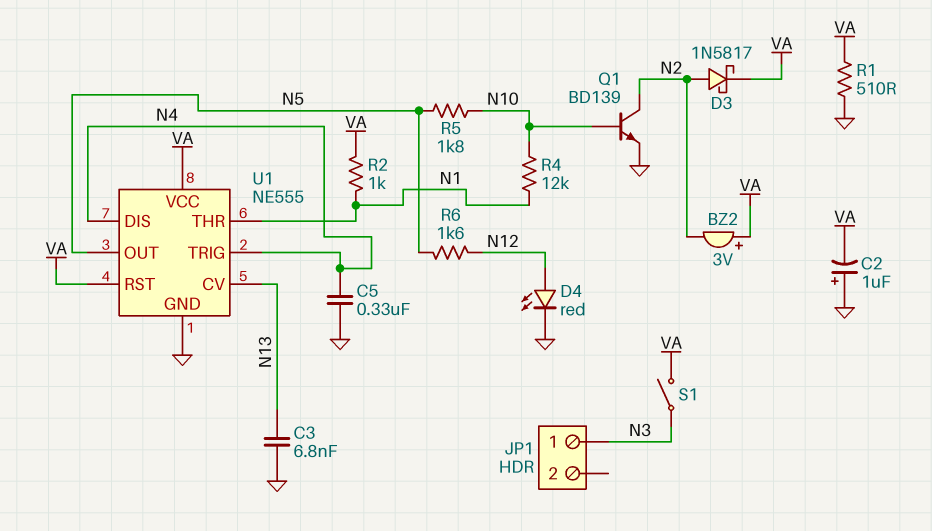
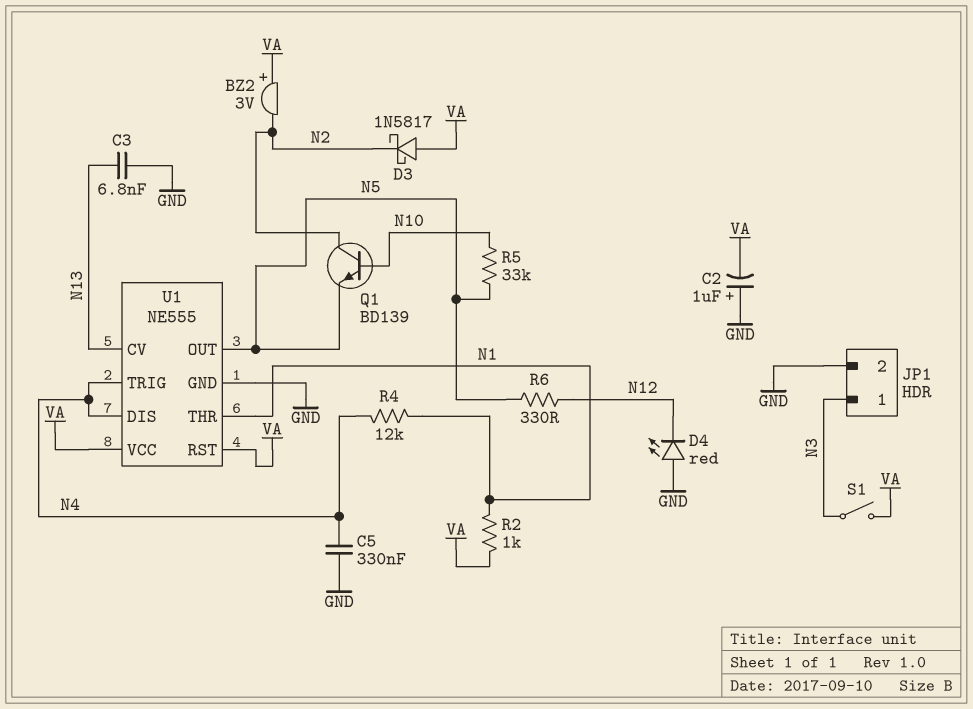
D3: schottky 1N5817 (A N2, K VA) -> schottky 1N5817 (A VA, K N2)
D4: LED red (A N12, K GND) -> LED red (A GND, K N12)
JP1 pin 2: none -> GND
Q1: NPN BD139 (B N10, C N2, E GND) -> NPN BD139 (B N10, C N2, E N5)
R1: 510 (GND, VA) -> none
R4: 12k (N1, N10) -> 12k (N1, N4)
R5: 1.8k (N5, N10) -> 33k (N5, N10)
R6: 1.6k (N5, N12) -> 330 (N5, N12)

